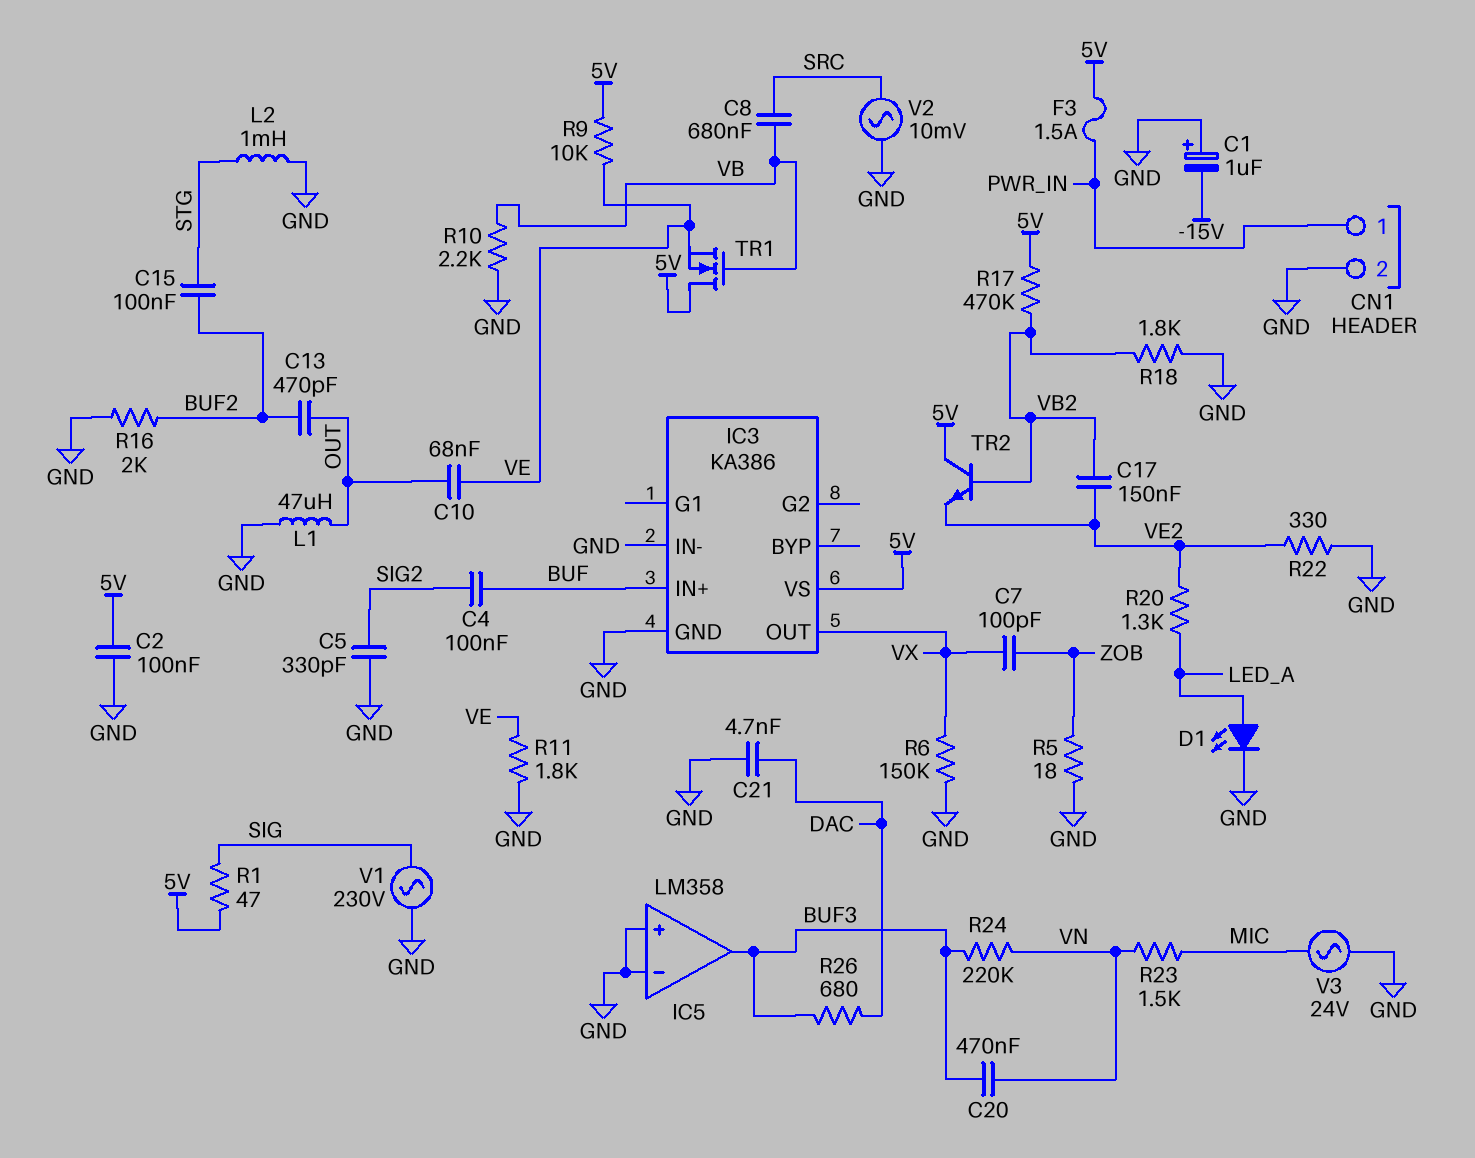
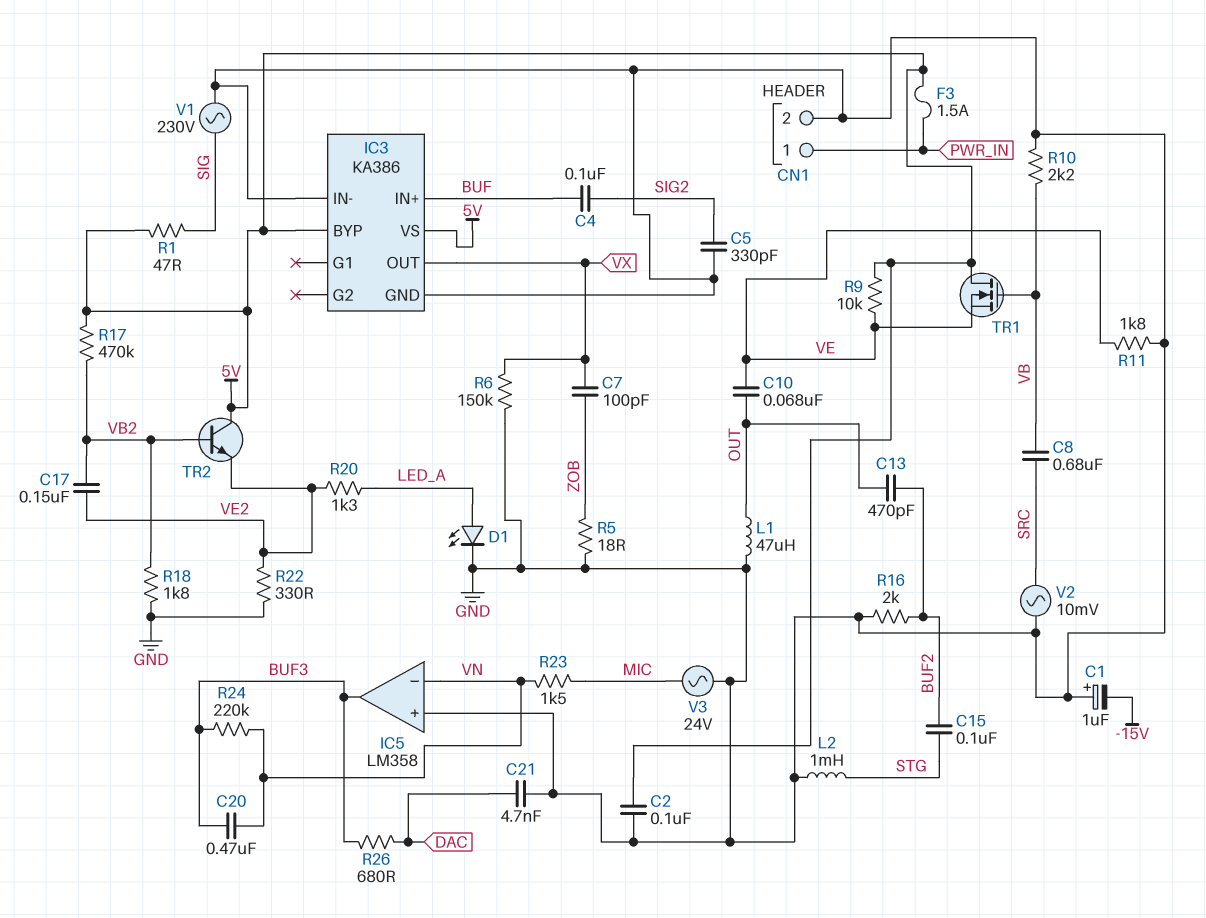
IC3 pin BYP: none -> 5V
IC5 pin in-: GND -> VN

